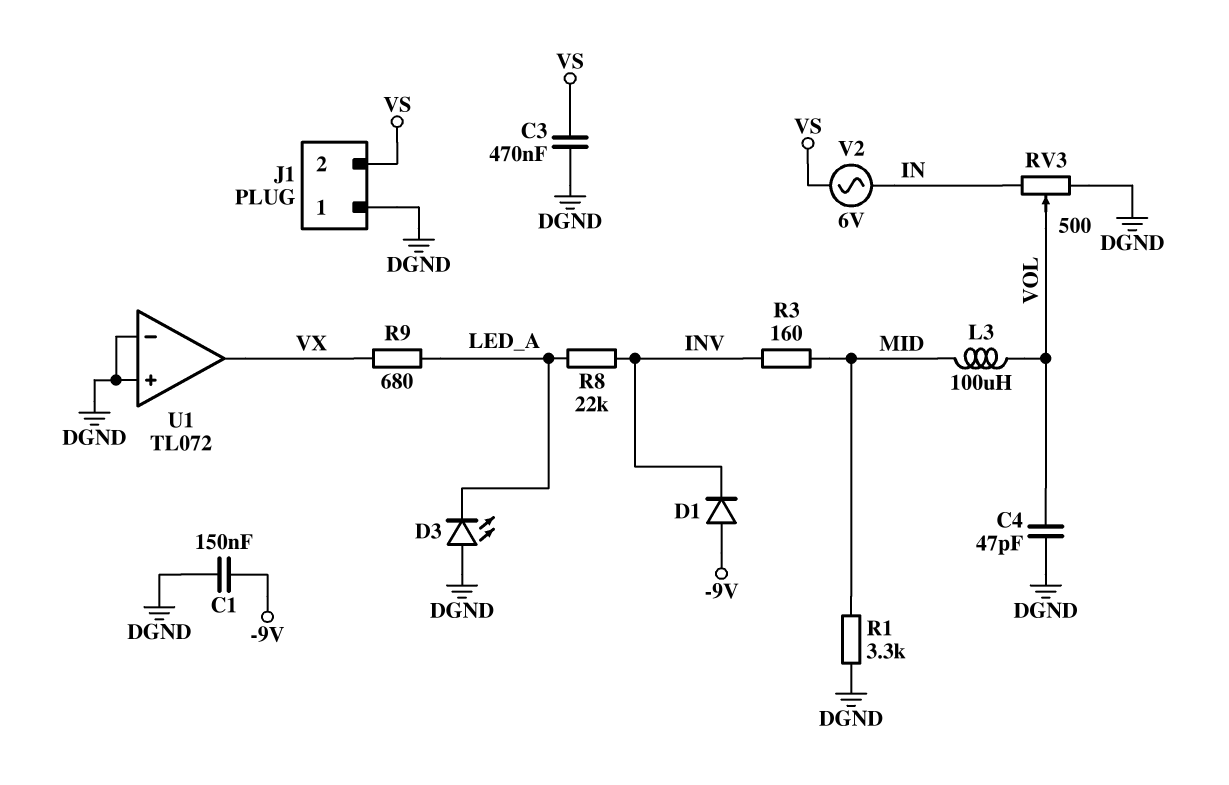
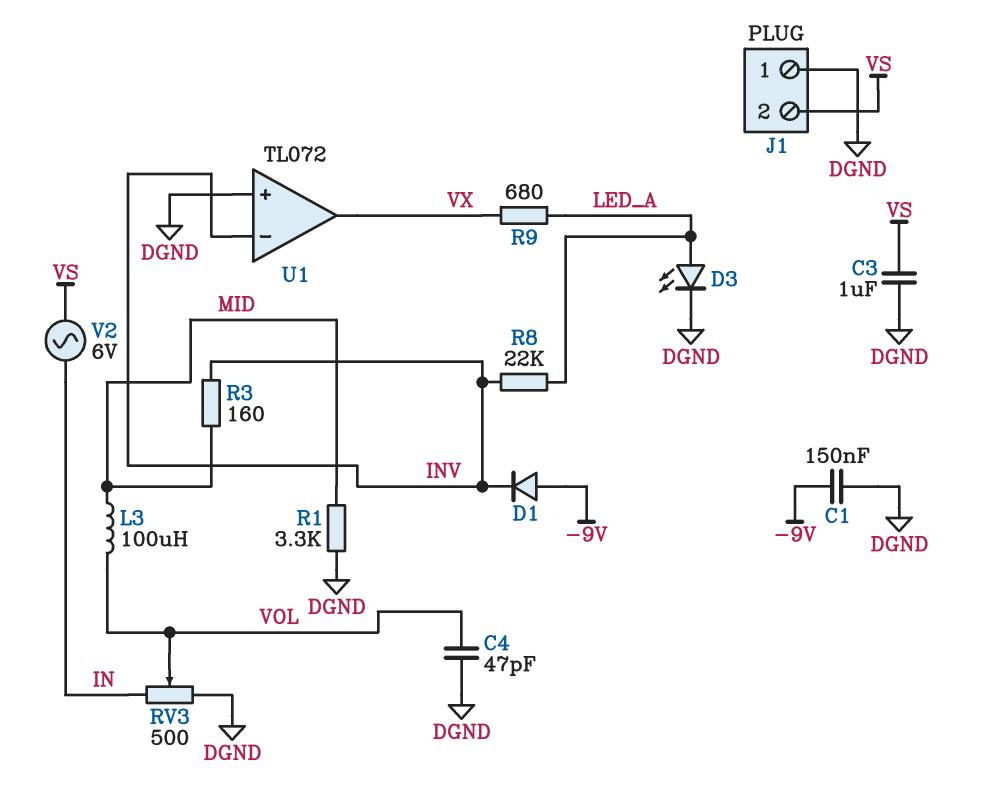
C3: 470nF (DGND, VS) -> 1uF (DGND, VS)
D3: LED (A DGND, K LED_A) -> LED (A LED_A, K DGND)
U1 pin in-: DGND -> INV

